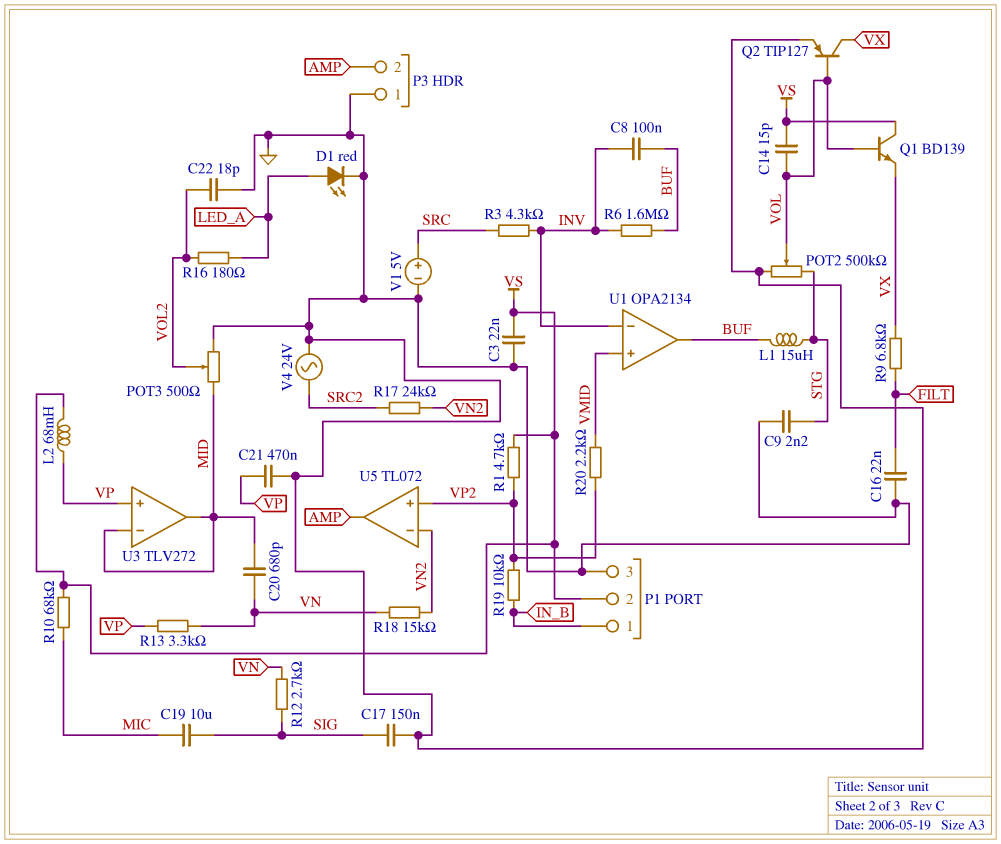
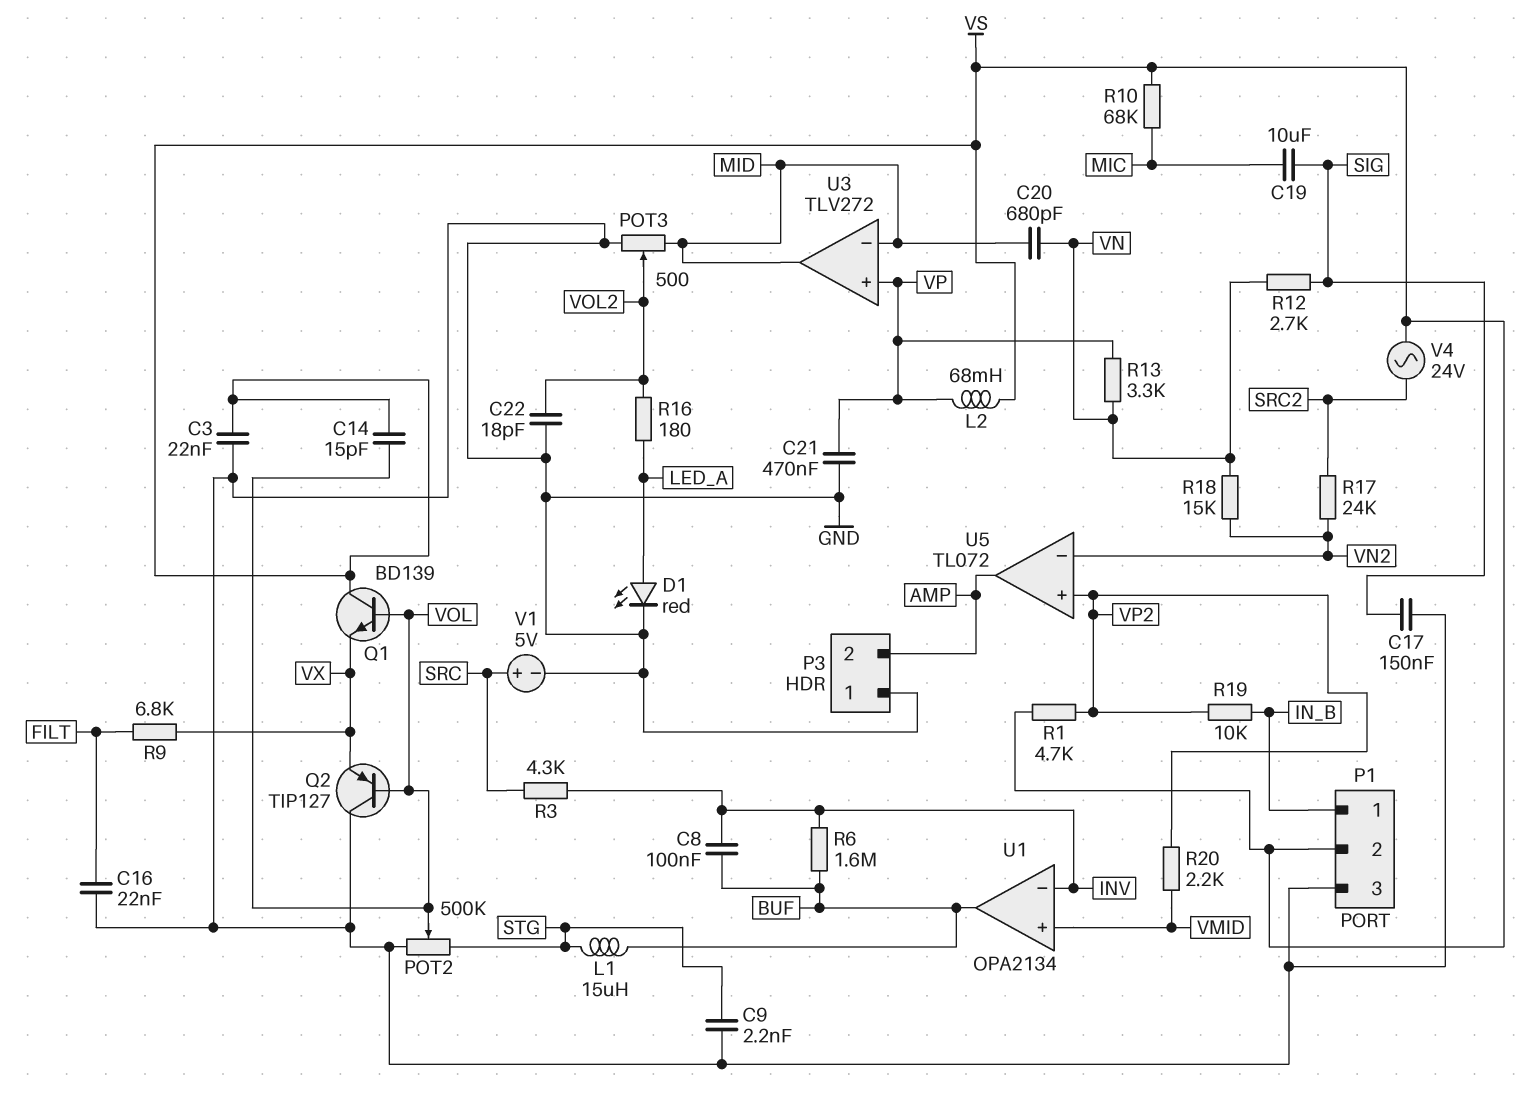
Q2: PNP TIP127 (B VOL, C VX, E GND) -> PNP TIP127 (B VOL, C GND, E VX)
V4: AC 24V (GND, SRC2) -> AC 24V (SRC2, VS)

